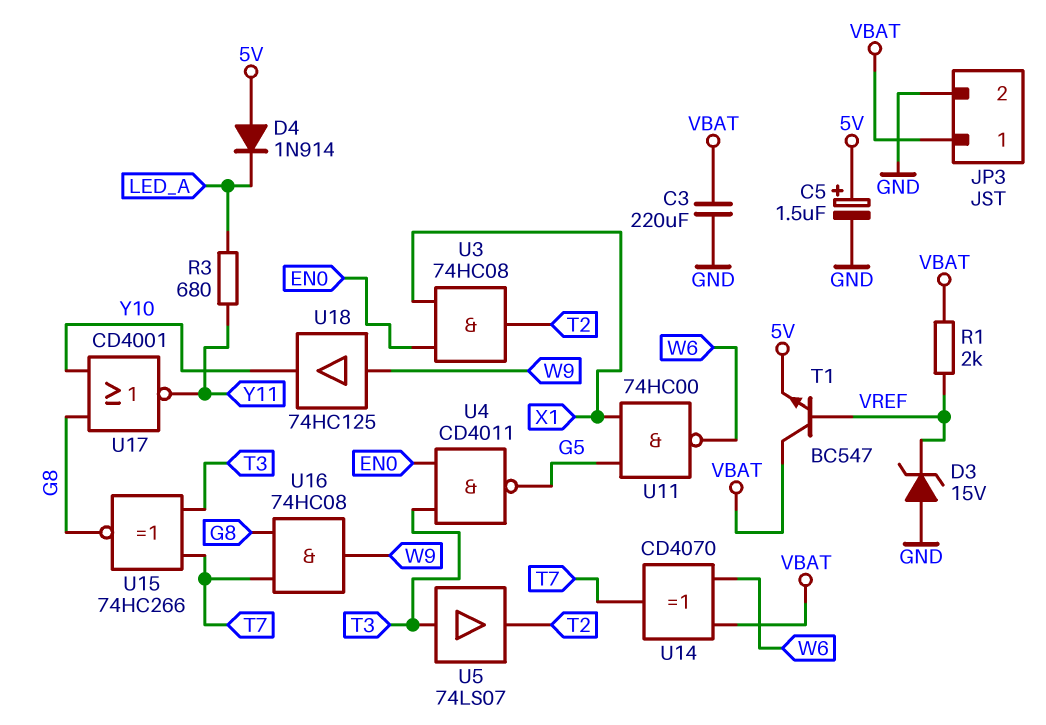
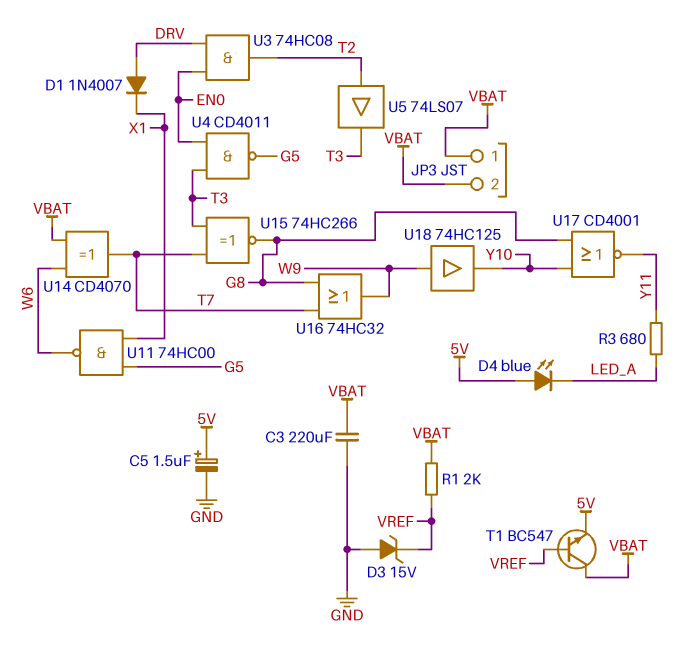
D1: none -> diode 1N4007 (A DRV, K X1)
D4: diode 1N914 (A 5V, K LED_A) -> LED blue (A 5V, K LED_A)
JP3 pin 2: GND -> VBAT
U3: AND 74HC08 (in EN0, in X1, out T2) -> AND 74HC08 (in DRV, in EN0, out T2)
U5: buffer 74LS07 (in T3, out T2) -> buffer 74LS07 (in T2, out T3)
U16: AND 74HC08 (in G8, in T7, out W9) -> OR 74HC32 (in G8, in T7, out W9)

